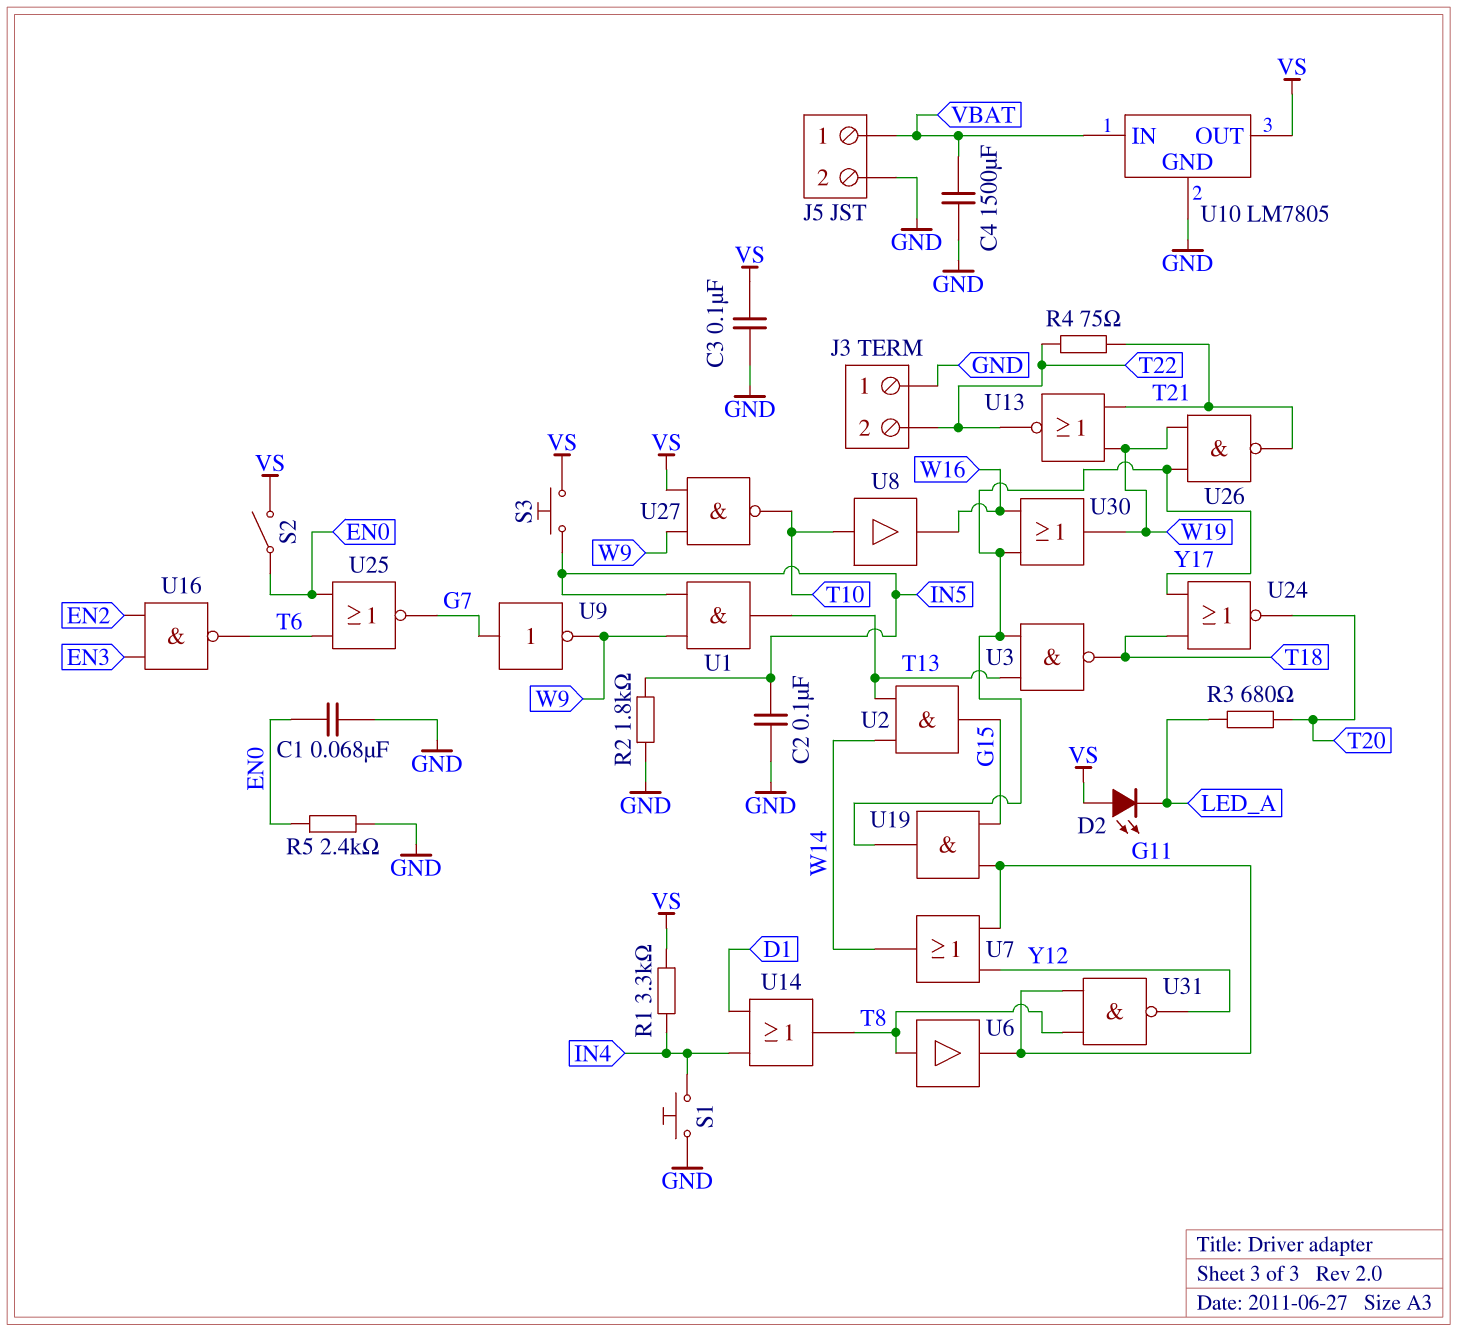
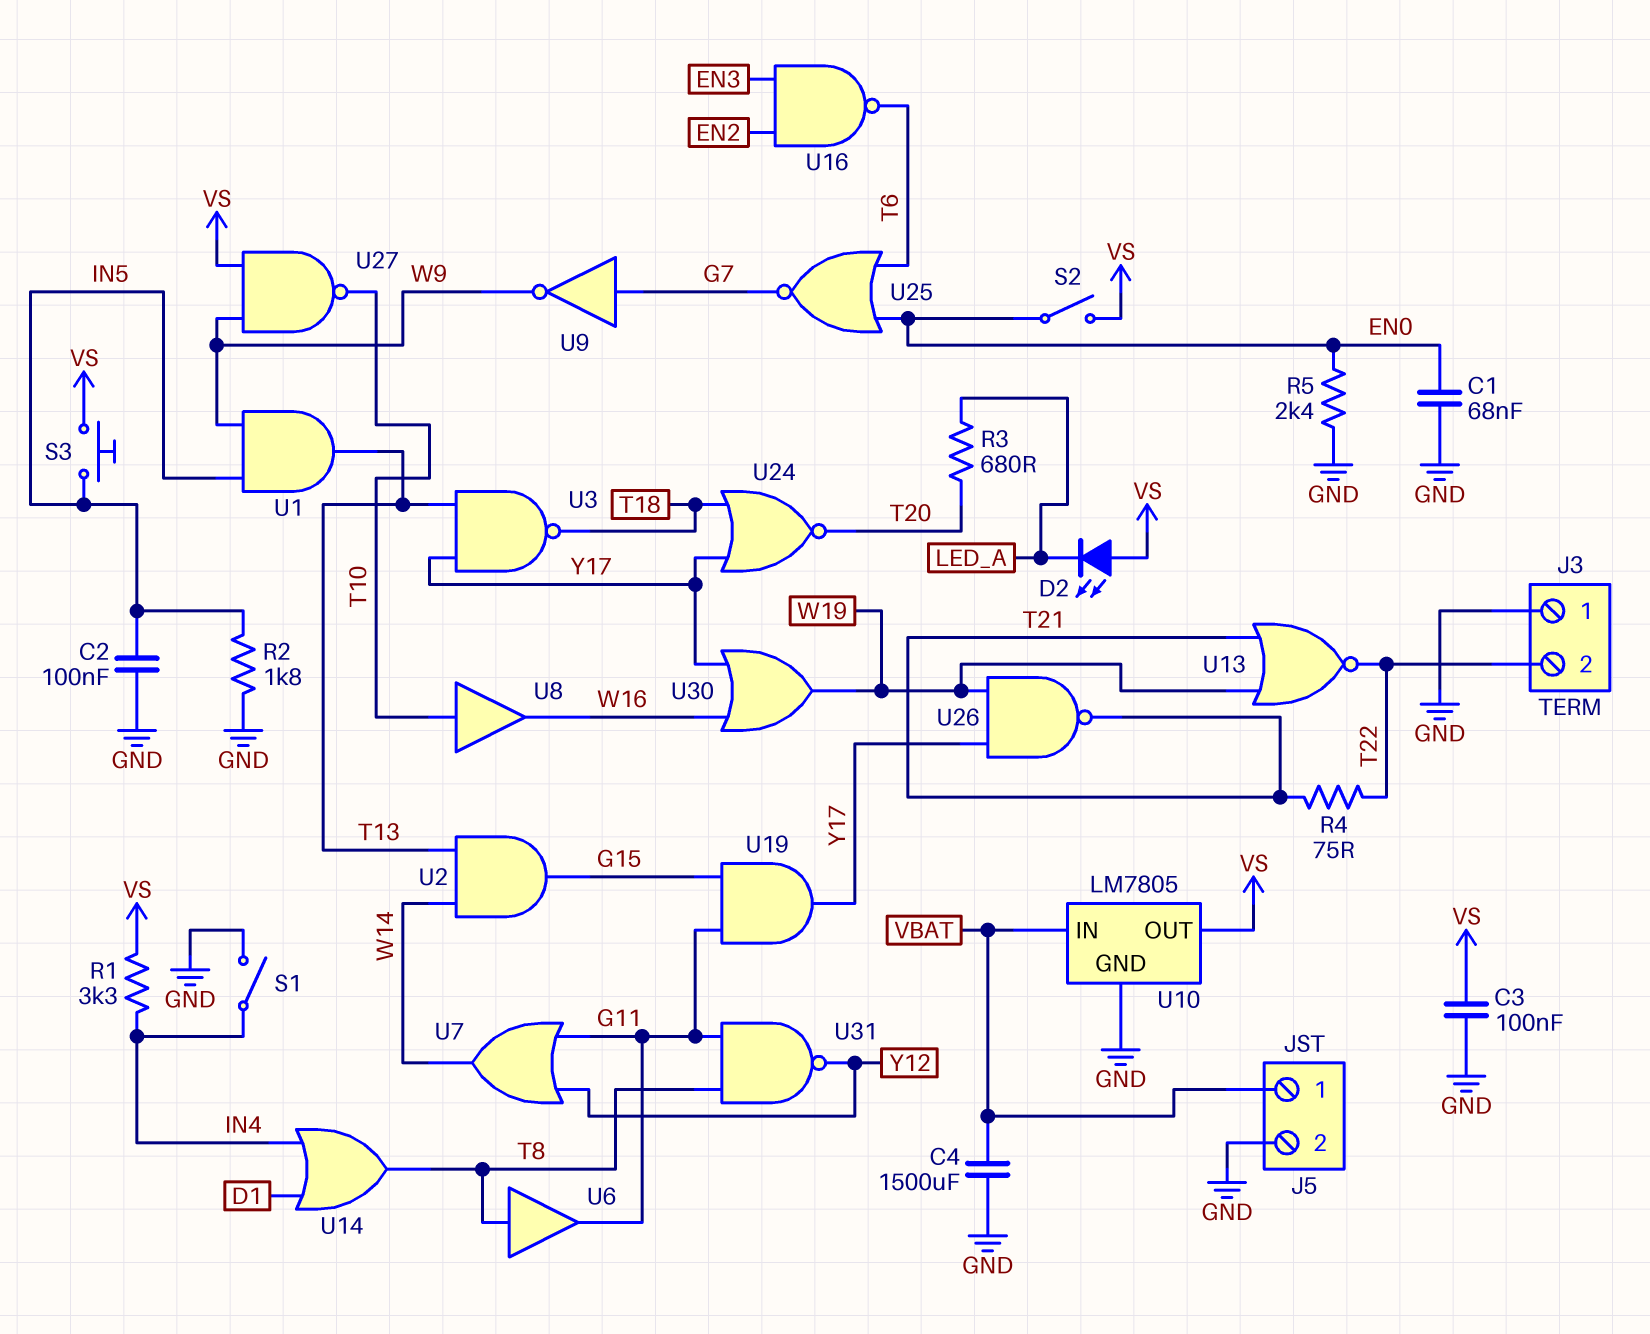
S1: button (GND, IN4) -> switch (GND, IN4)

